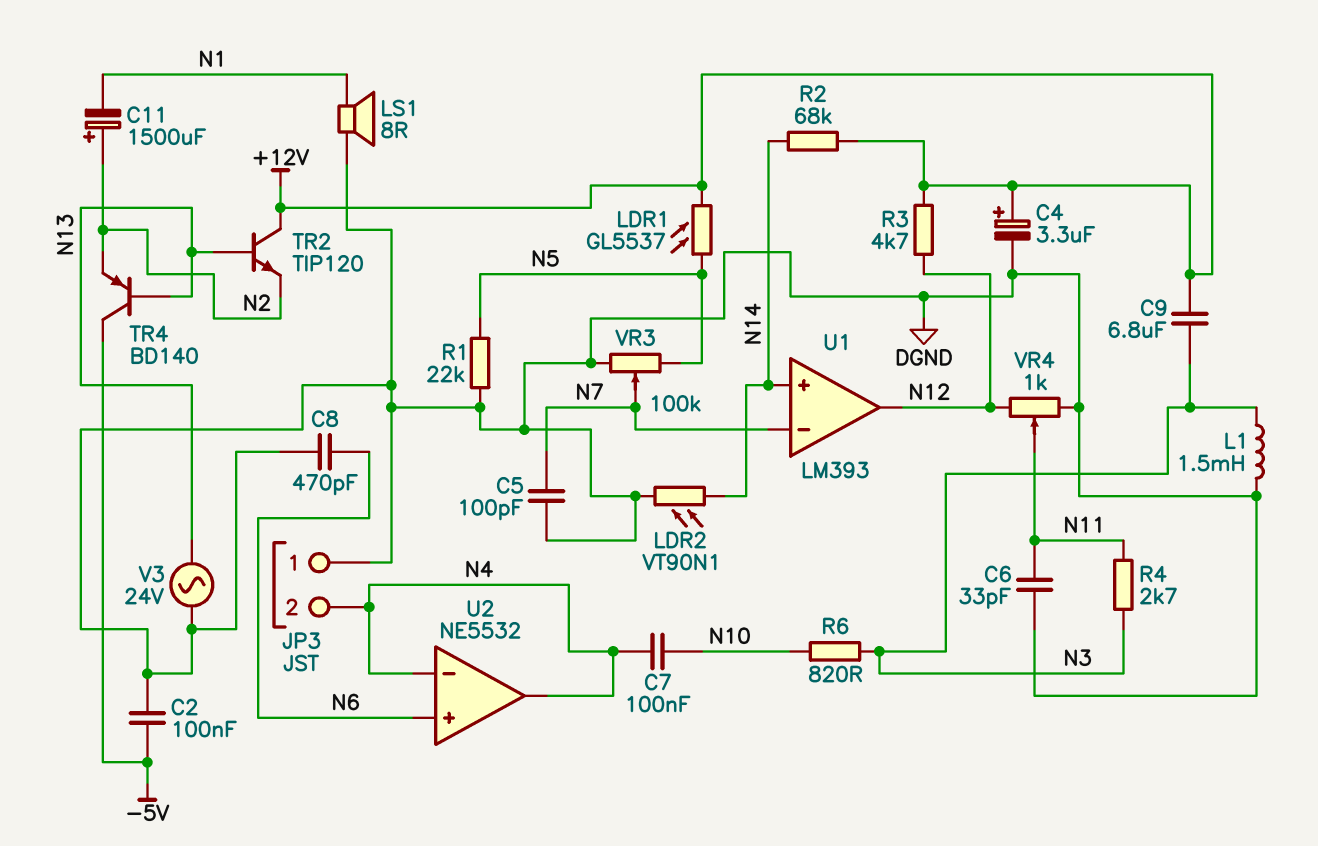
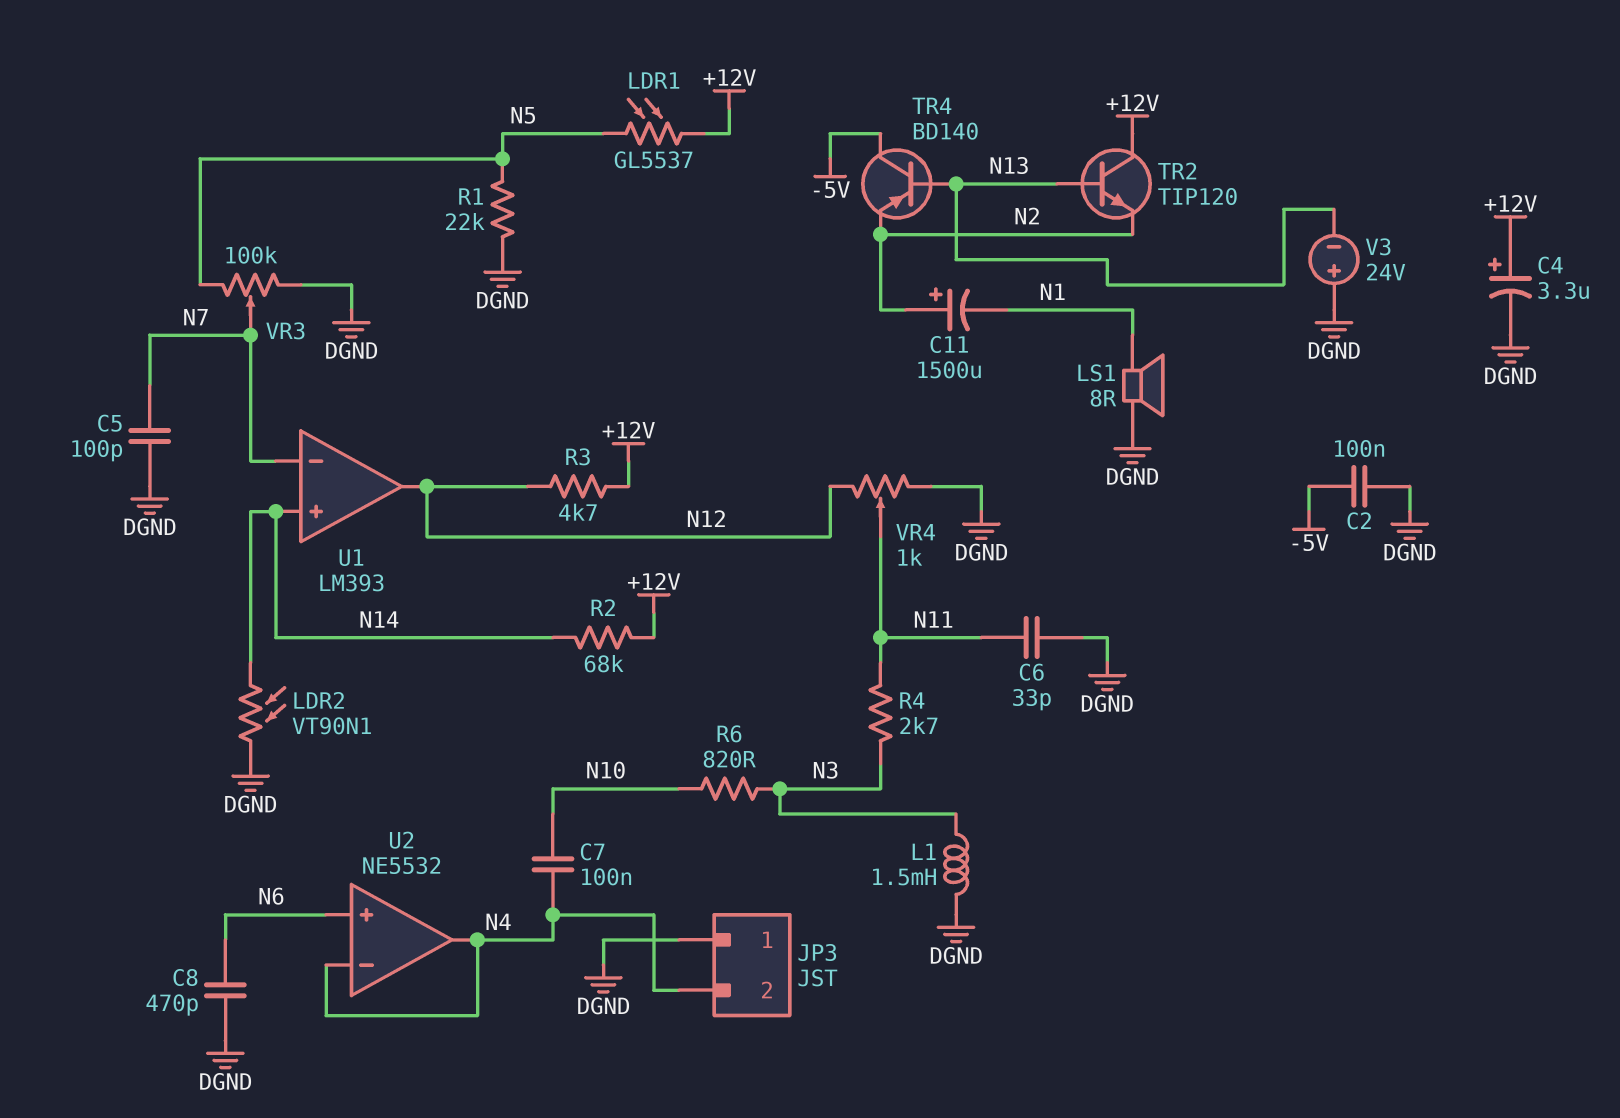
C9: 6.8uF (+12V, N3) -> none
V3: AC 24V (DGND, N13) -> 24V (plus DGND, minus N13)

